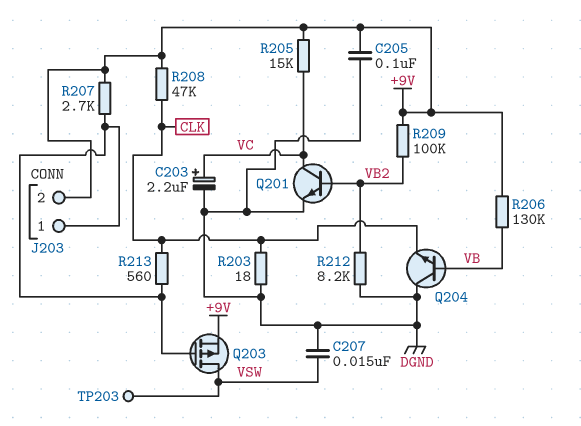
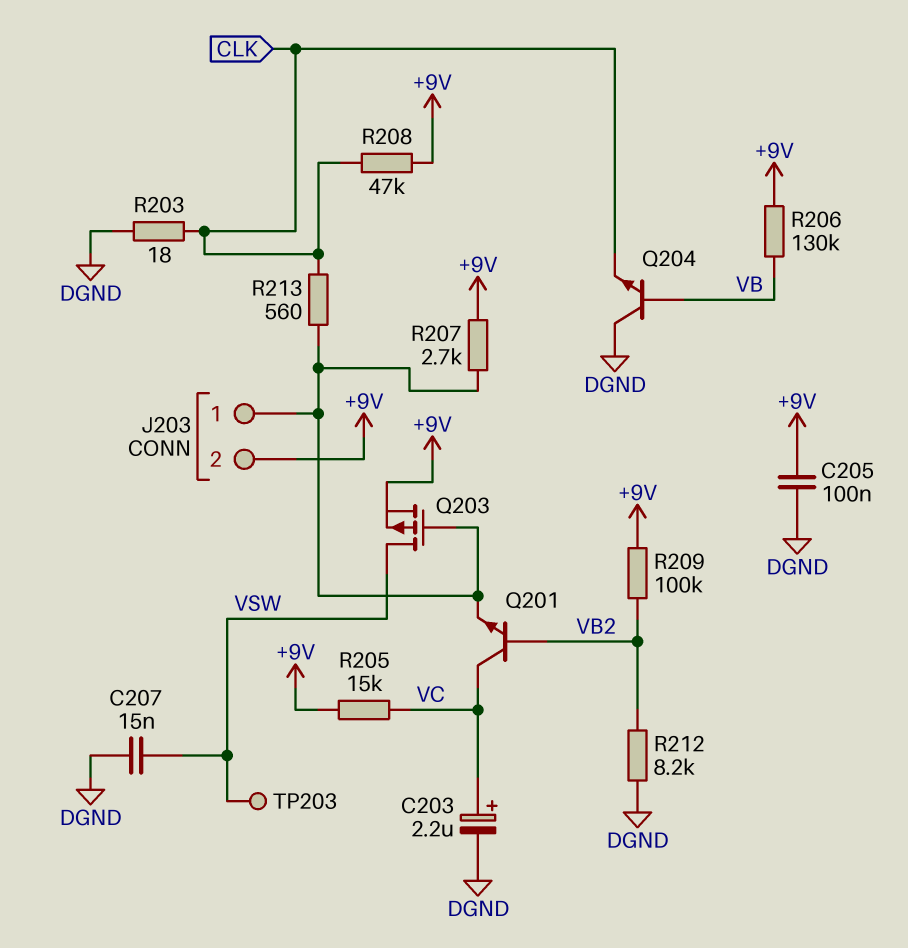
Q201: NPN (B VB2, C VC, E DGND) -> NPN (B VB2, C VC, E J203/1)

